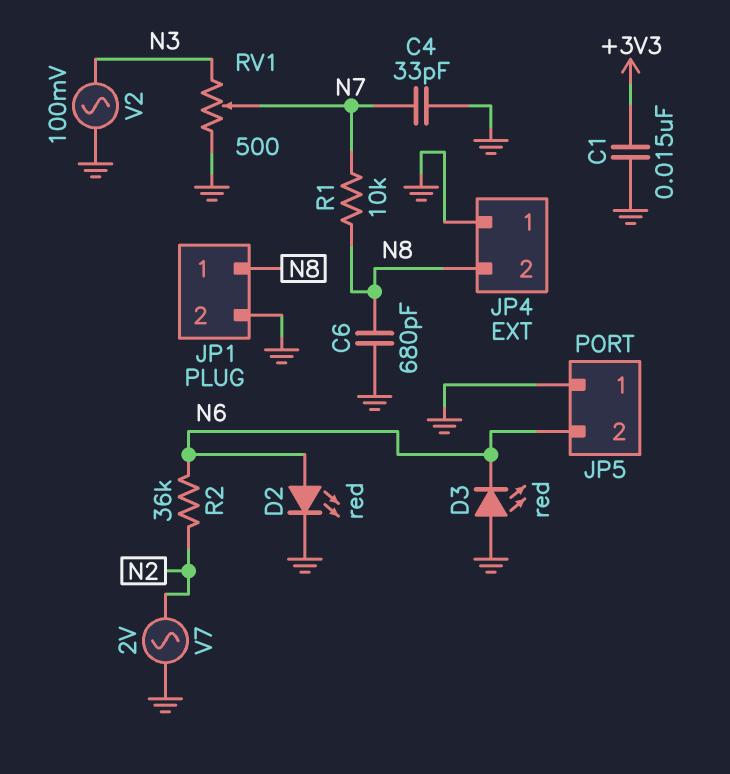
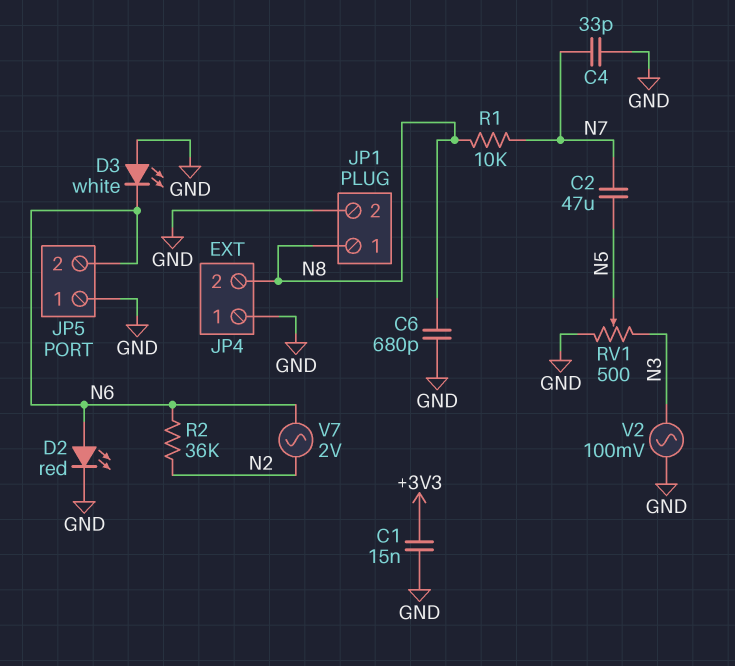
C2: none -> 47uF (N5, N7)
D3: LED red (A GND, K N6) -> LED white (A GND, K N6)
RV1: 500 (GND, N3, wiper N7) -> 500 (GND, N3, wiper N5)
V7: AC 2V (GND, N2) -> AC 2V (N2, N6)

